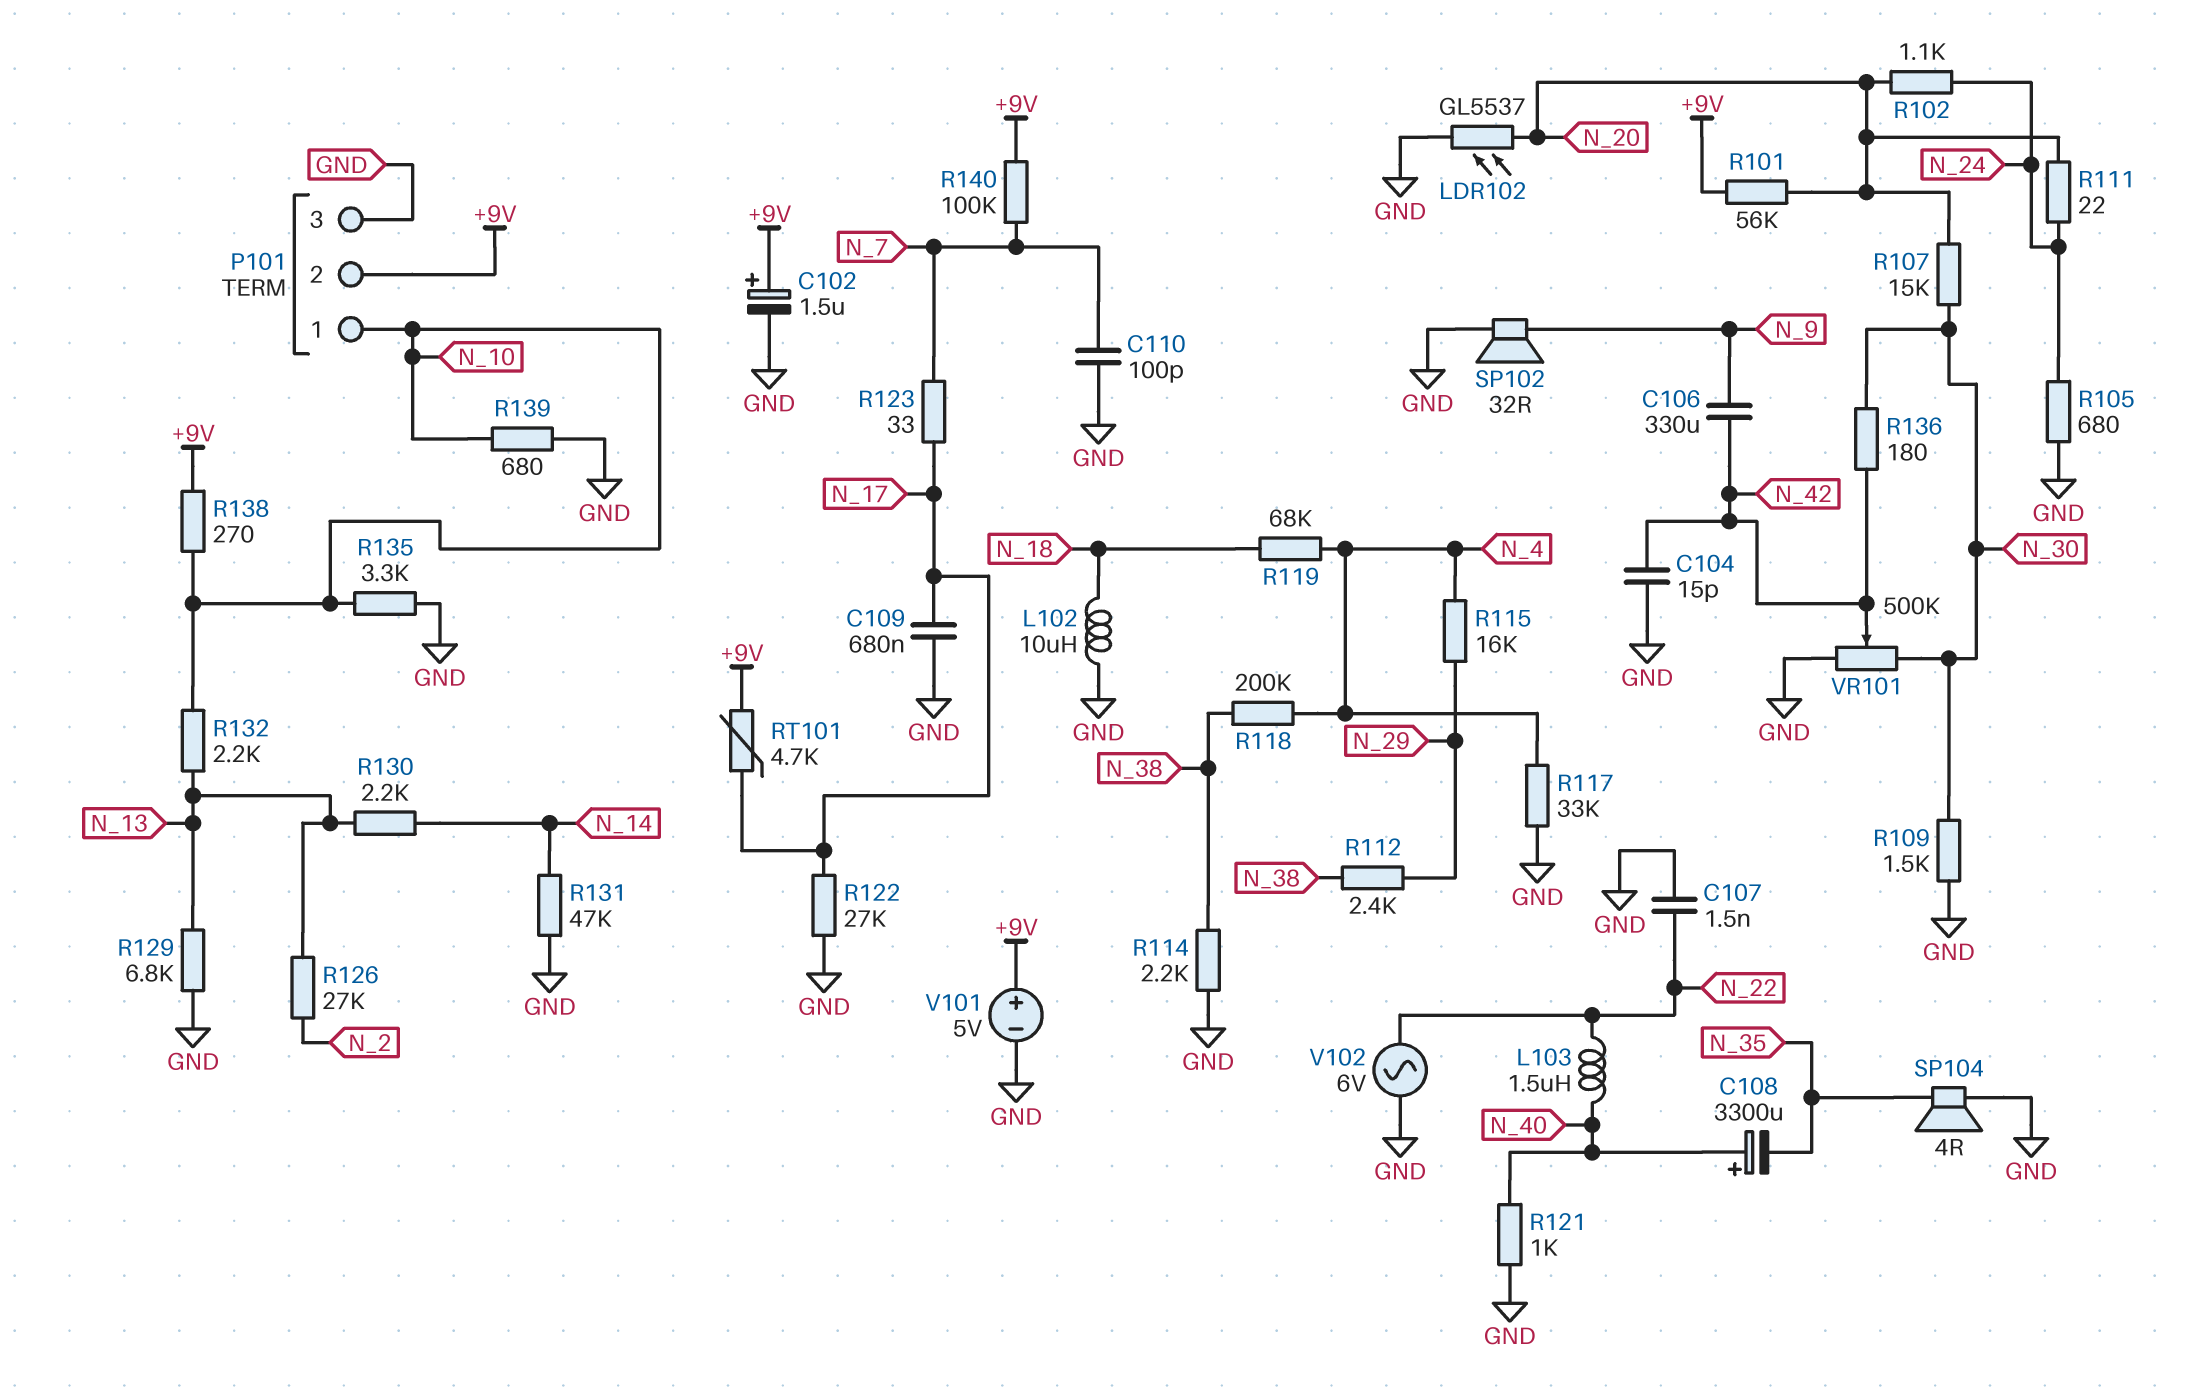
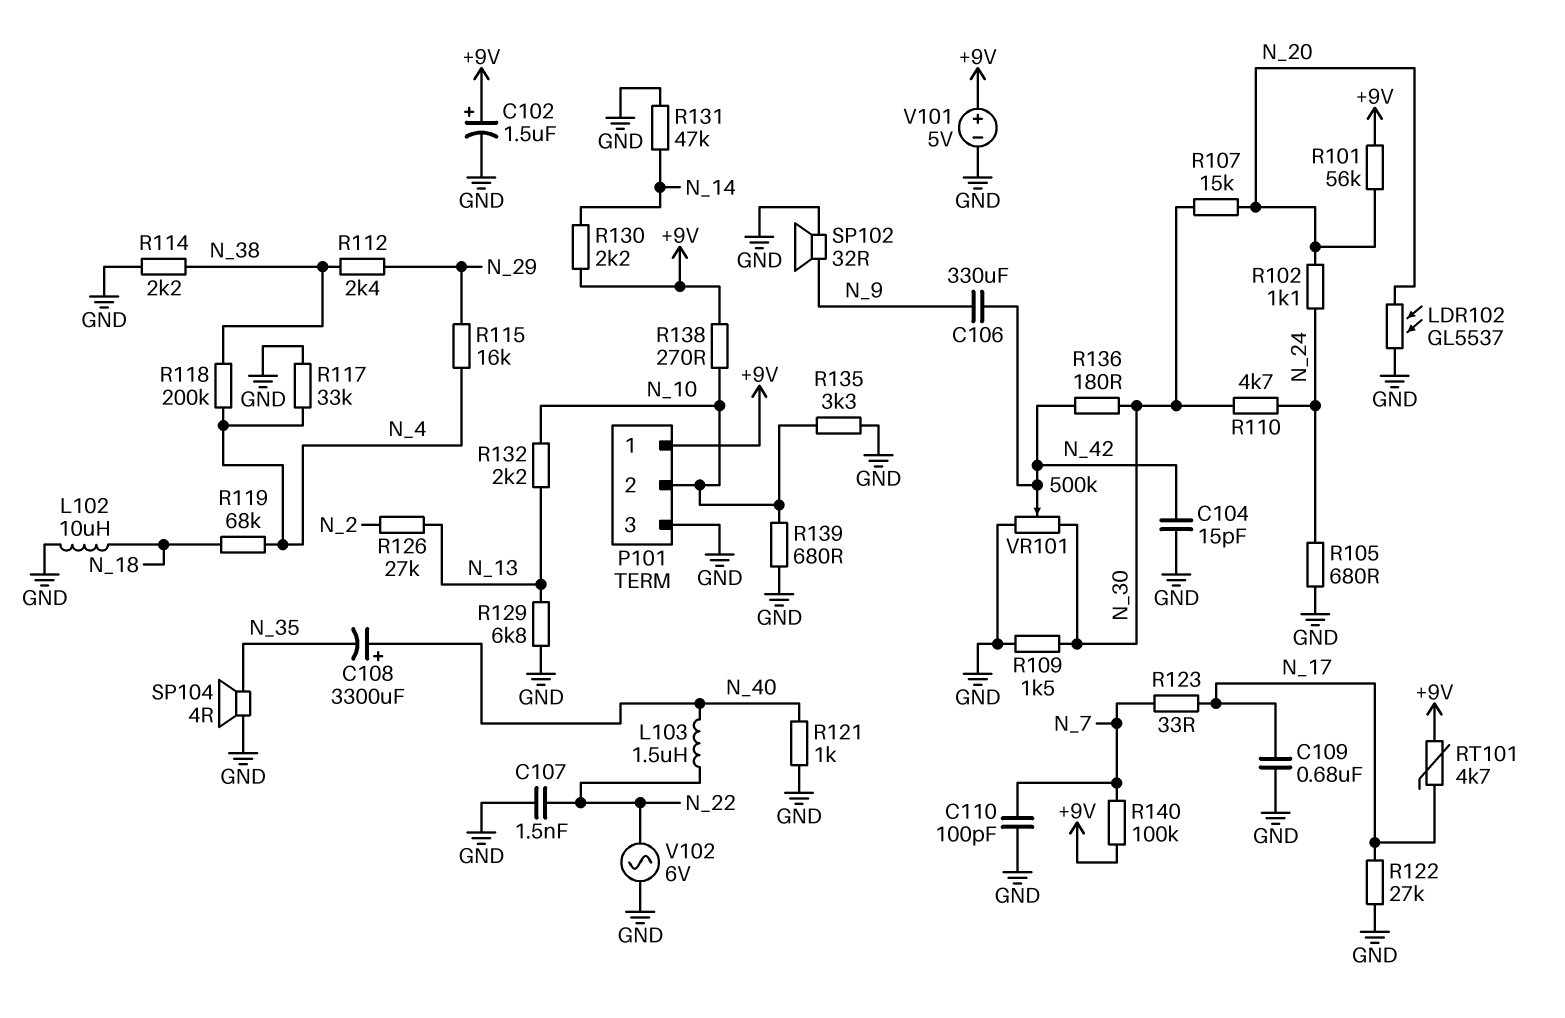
P101 pin 1: N_10 -> +9V
P101 pin 2: +9V -> N_10
R110: none -> 4.7k (N_24, N_30)
R111: 22 (N_20, N_24) -> none
R130: 2.2k (N_13, N_14) -> 2.2k (+9V, N_14)

